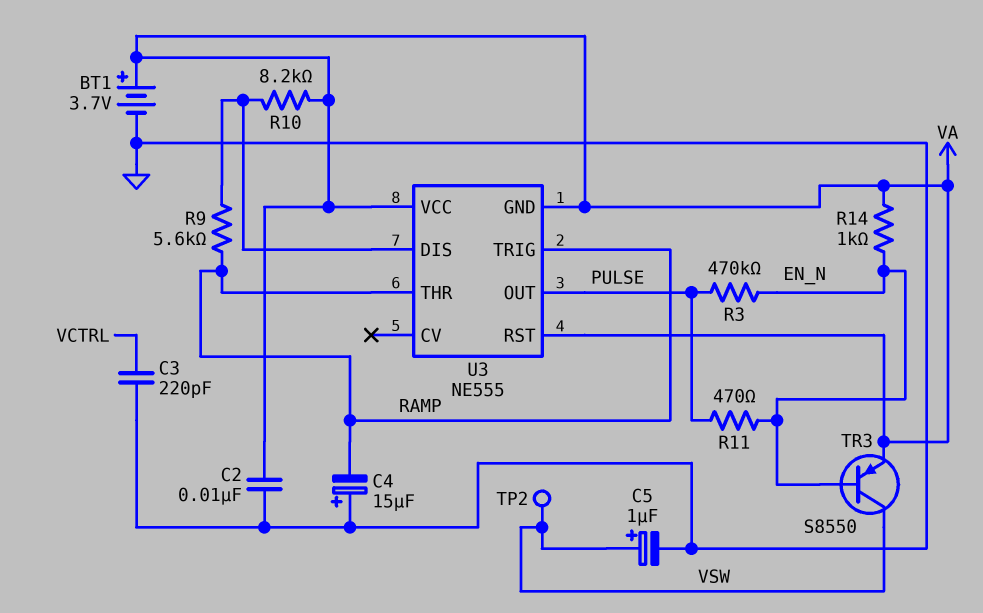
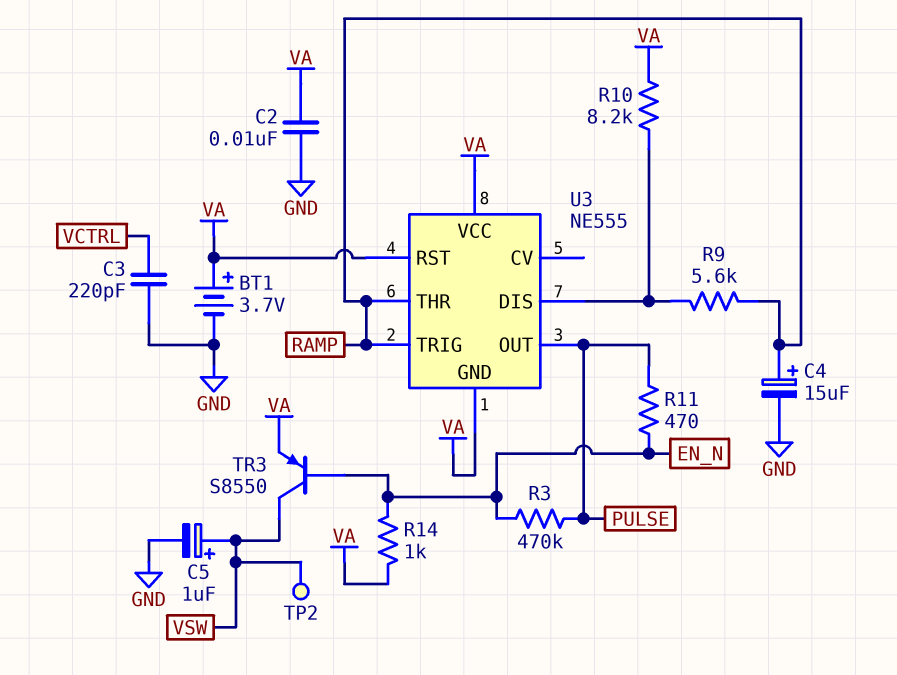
C4: 15uF (plus GND, minus RAMP) -> 15uF (plus RAMP, minus GND)

